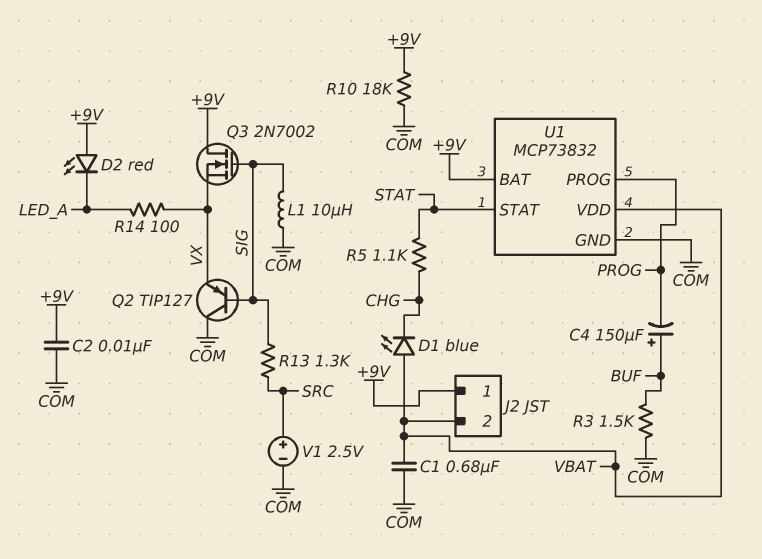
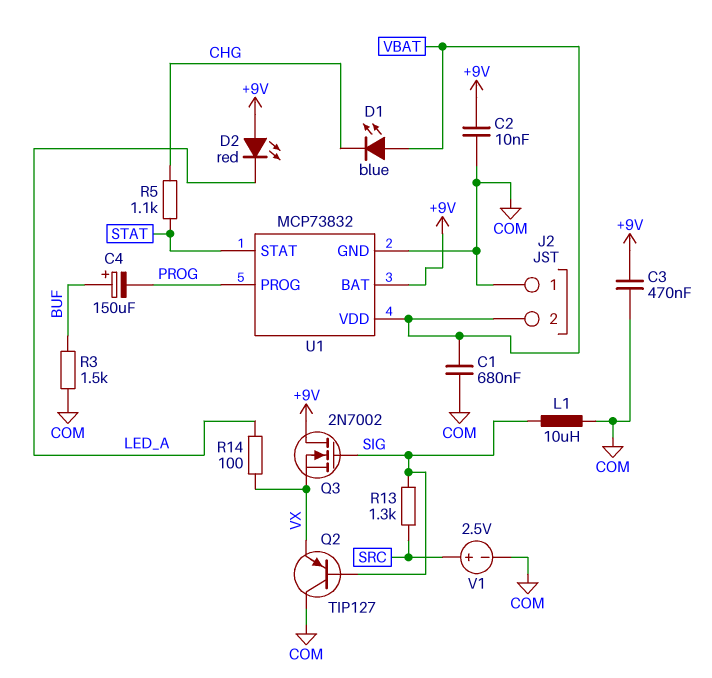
C3: none -> 470nF (+9V, COM)
J2 pin 1: +9V -> COM
R10: 18k (+9V, COM) -> none

